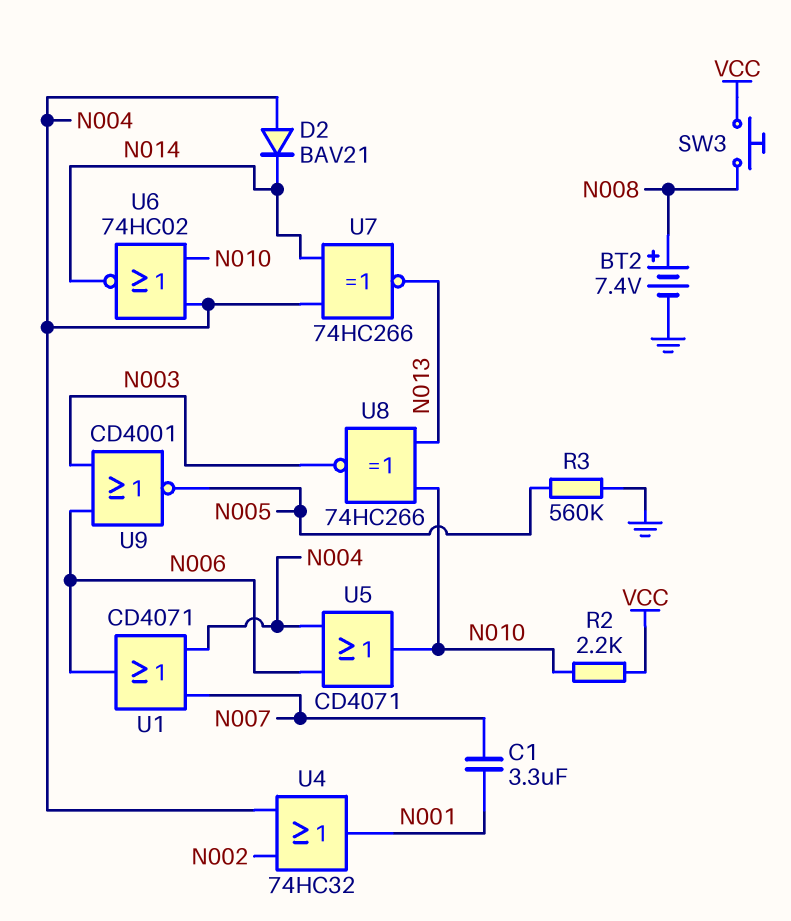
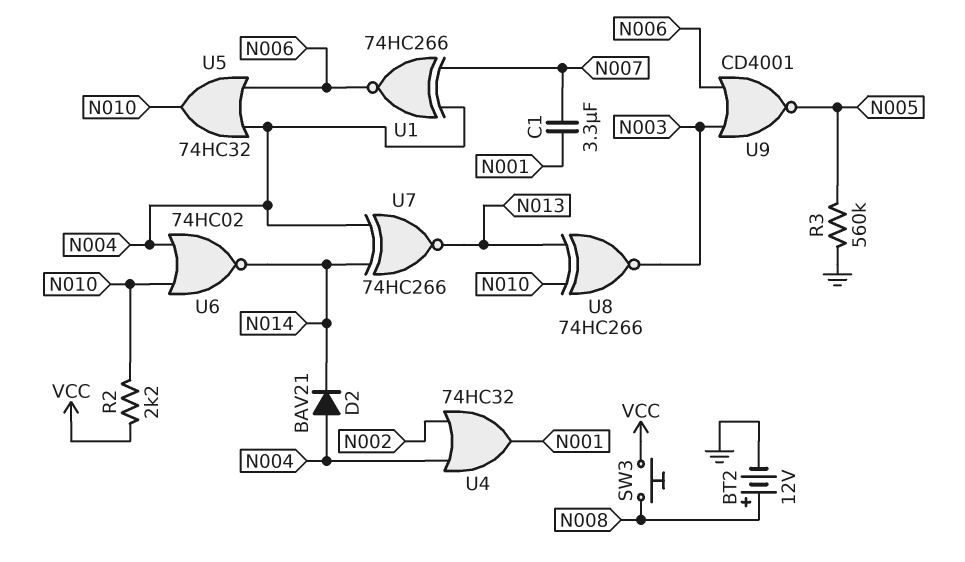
BT2: 7.4V (plus N008, minus GND) -> 12V (plus N008, minus GND)
U1: OR CD4071 (in N004, in N007, out N006) -> XNOR 74HC266 (in N004, in N007, out N006)
U5: OR CD4071 (in N004, in N006, out N010) -> OR 74HC32 (in N004, in N006, out N010)

